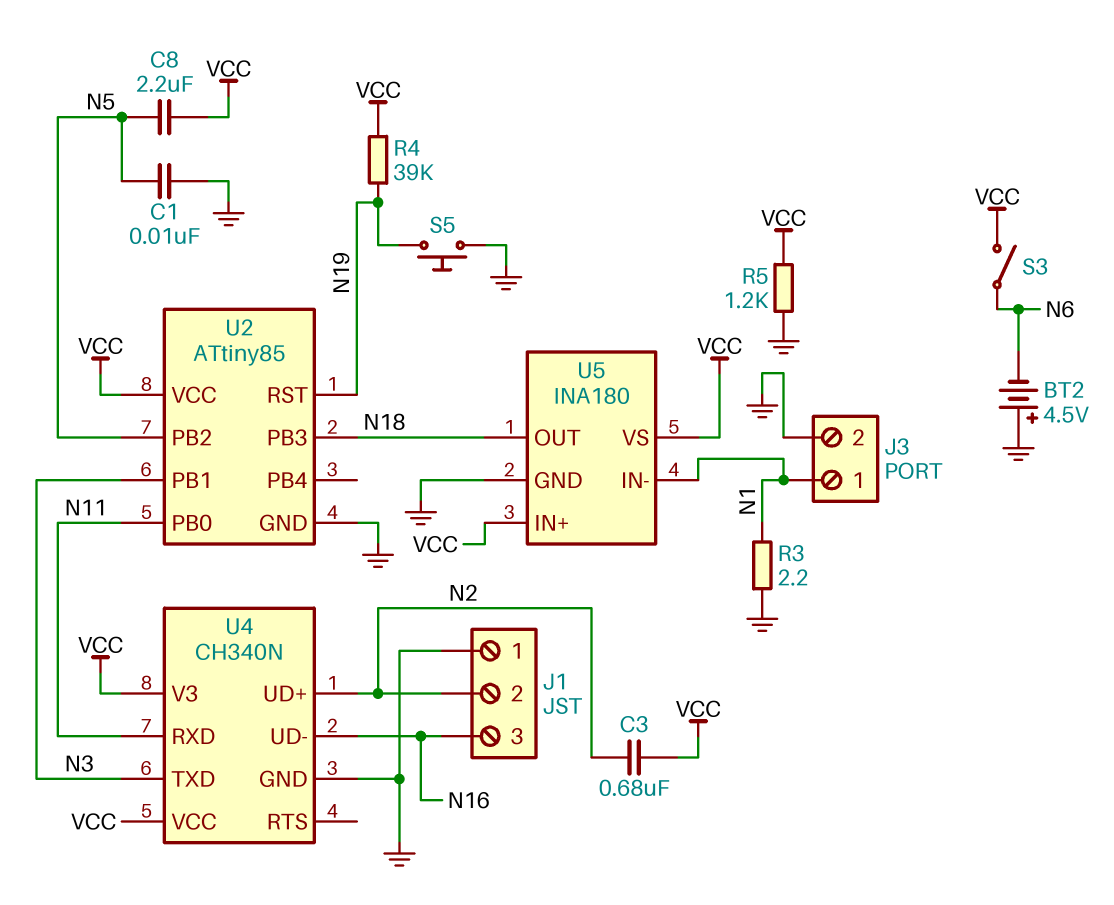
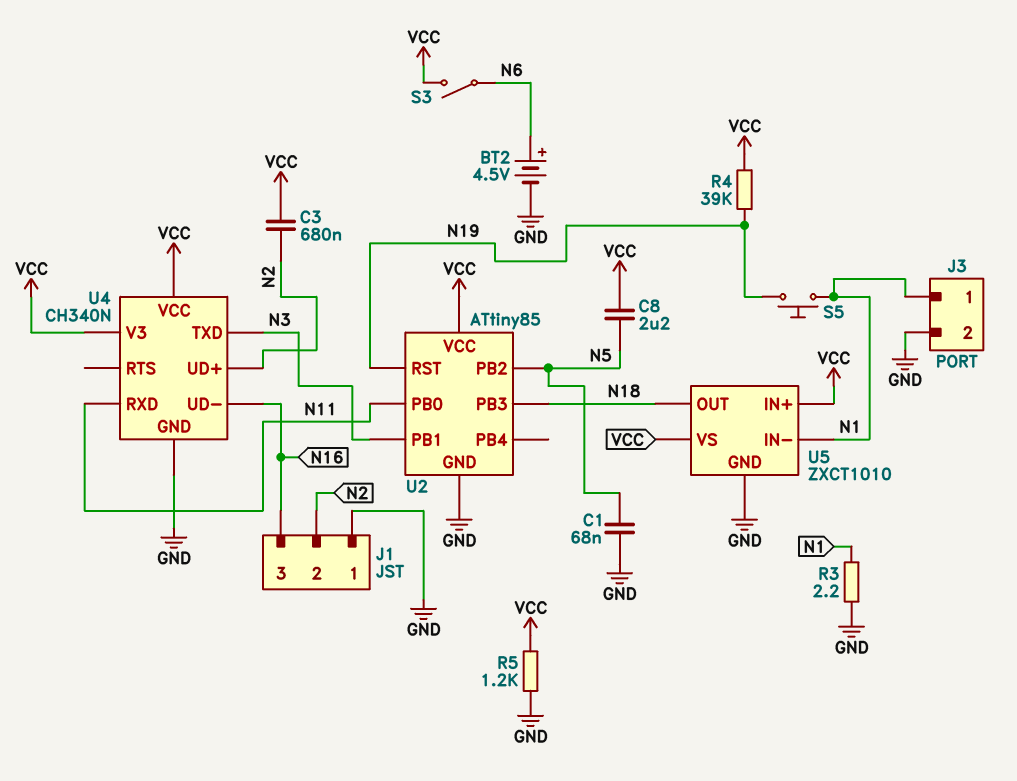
BT2: 4.5V (plus GND, minus N6) -> 4.5V (plus N6, minus GND)
C1: 10nF (GND, N5) -> 68nF (GND, N5)
S5: button (GND, N19) -> button (N1, N19)
U5: INA180 -> ZXCT1010

